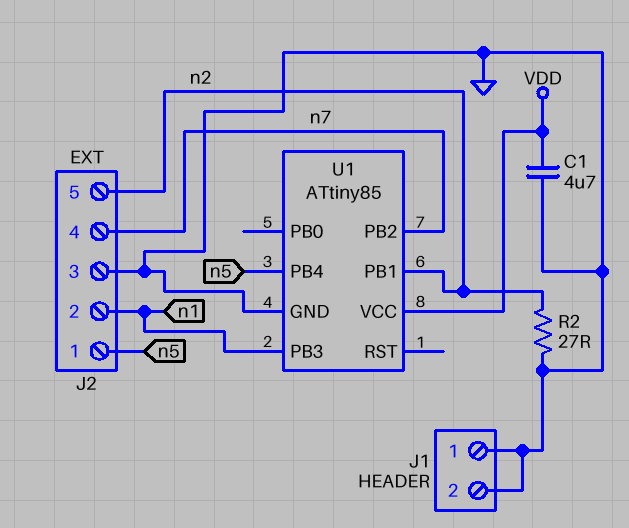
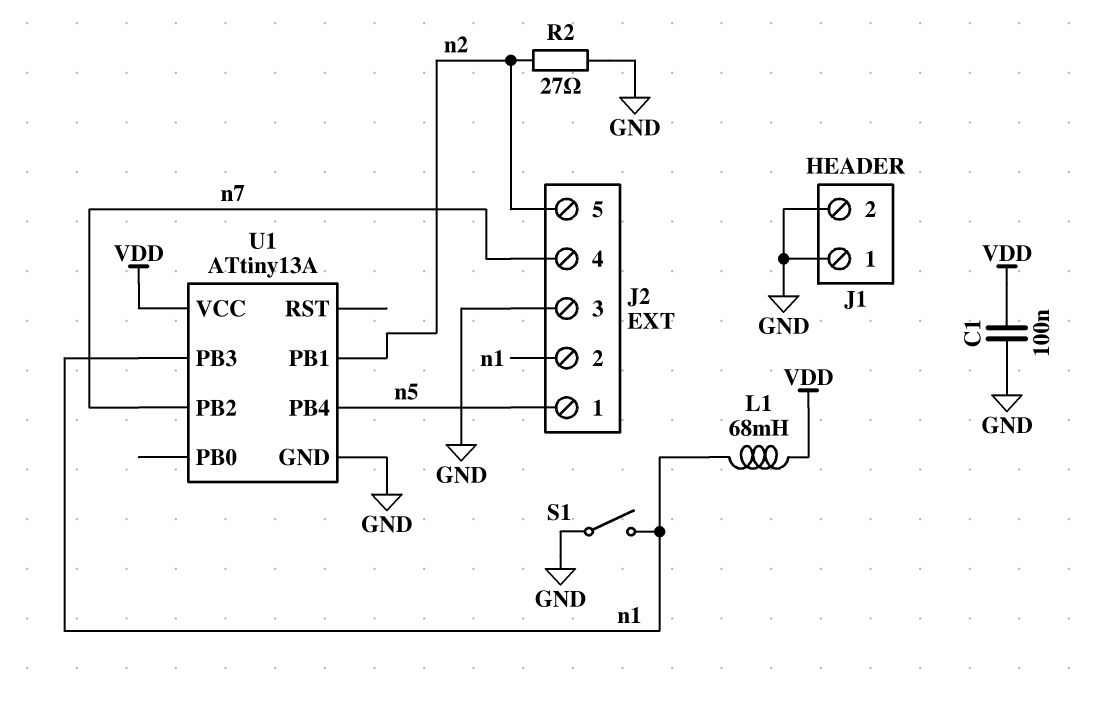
C1: 4.7uF (GND, VDD) -> 100nF (GND, VDD)
L1: none -> 68mH (VDD, n1)
S1: none -> switch (GND, n1)
U1: ATtiny85 -> ATtiny13A

